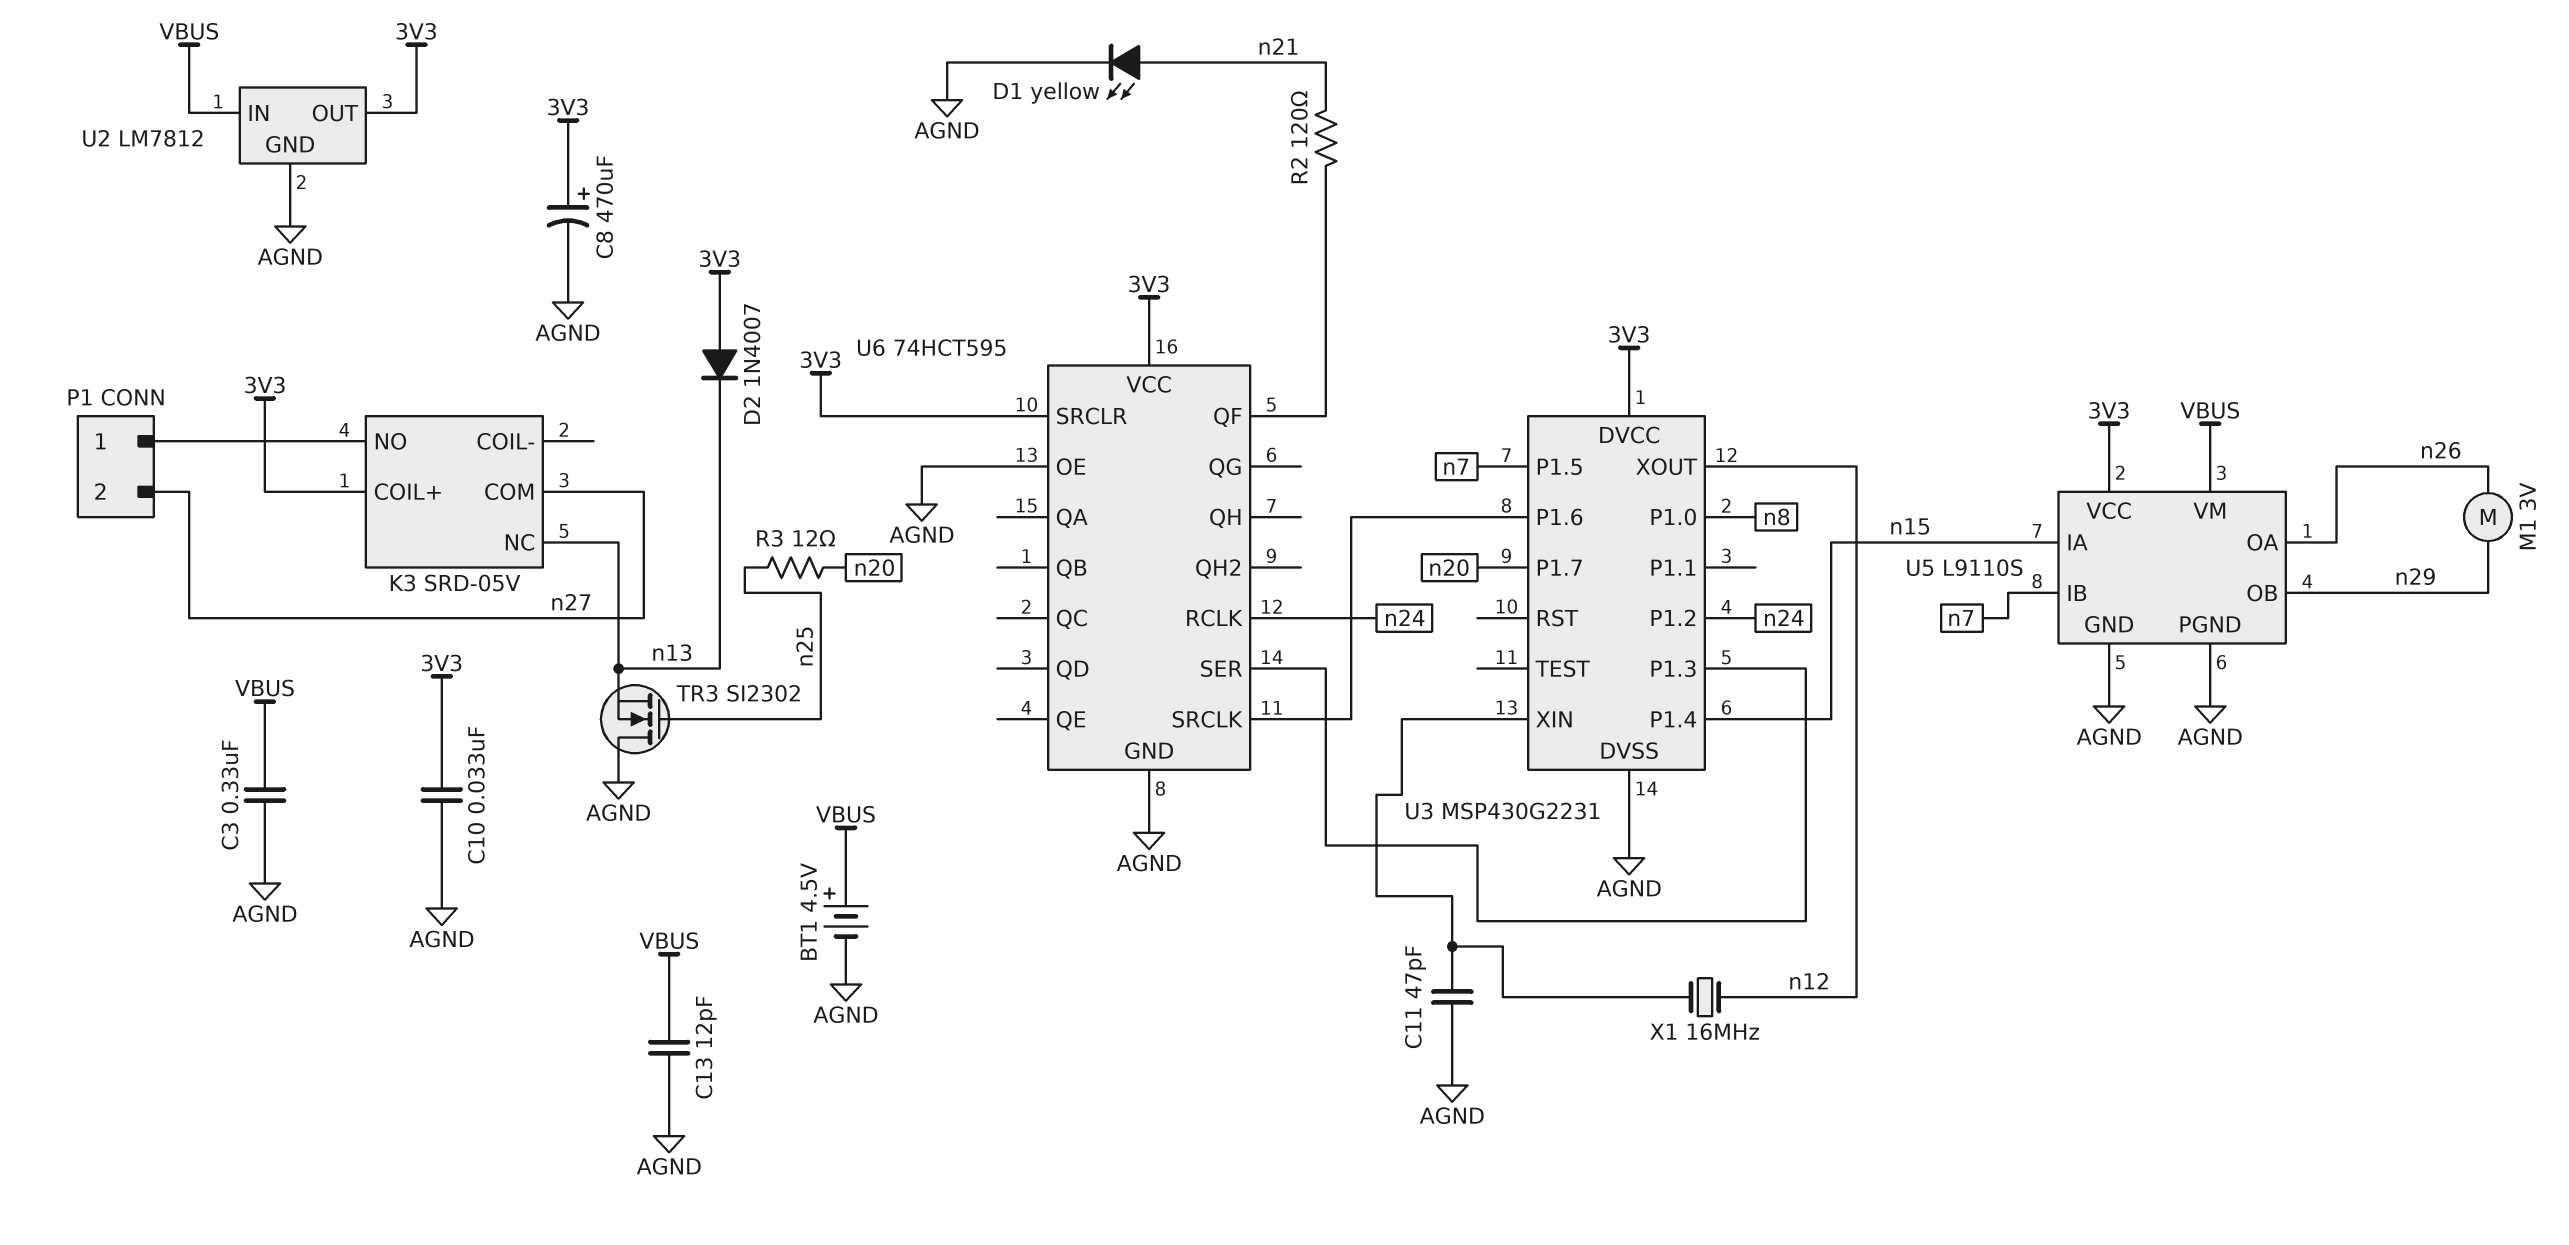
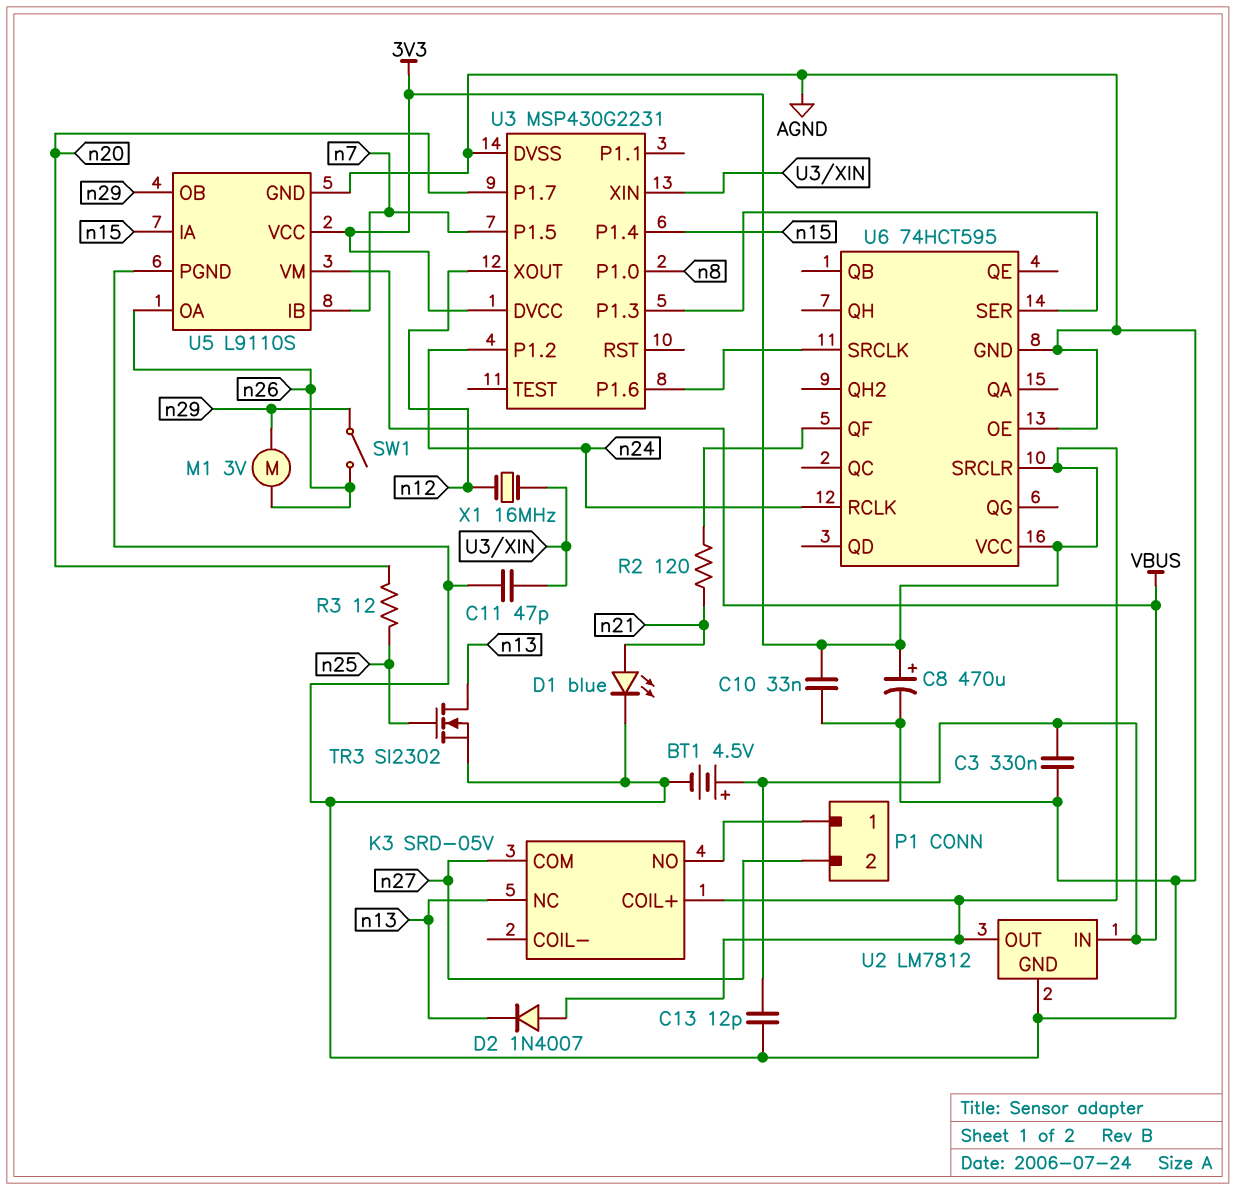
D1: LED yellow (A n21, K AGND) -> LED blue (A n21, K AGND)
SW1: none -> switch (n26, n29)
TR3: NMOS SI2302 (G n25, D AGND, S n13) -> NMOS SI2302 (G n25, D n13, S AGND)

